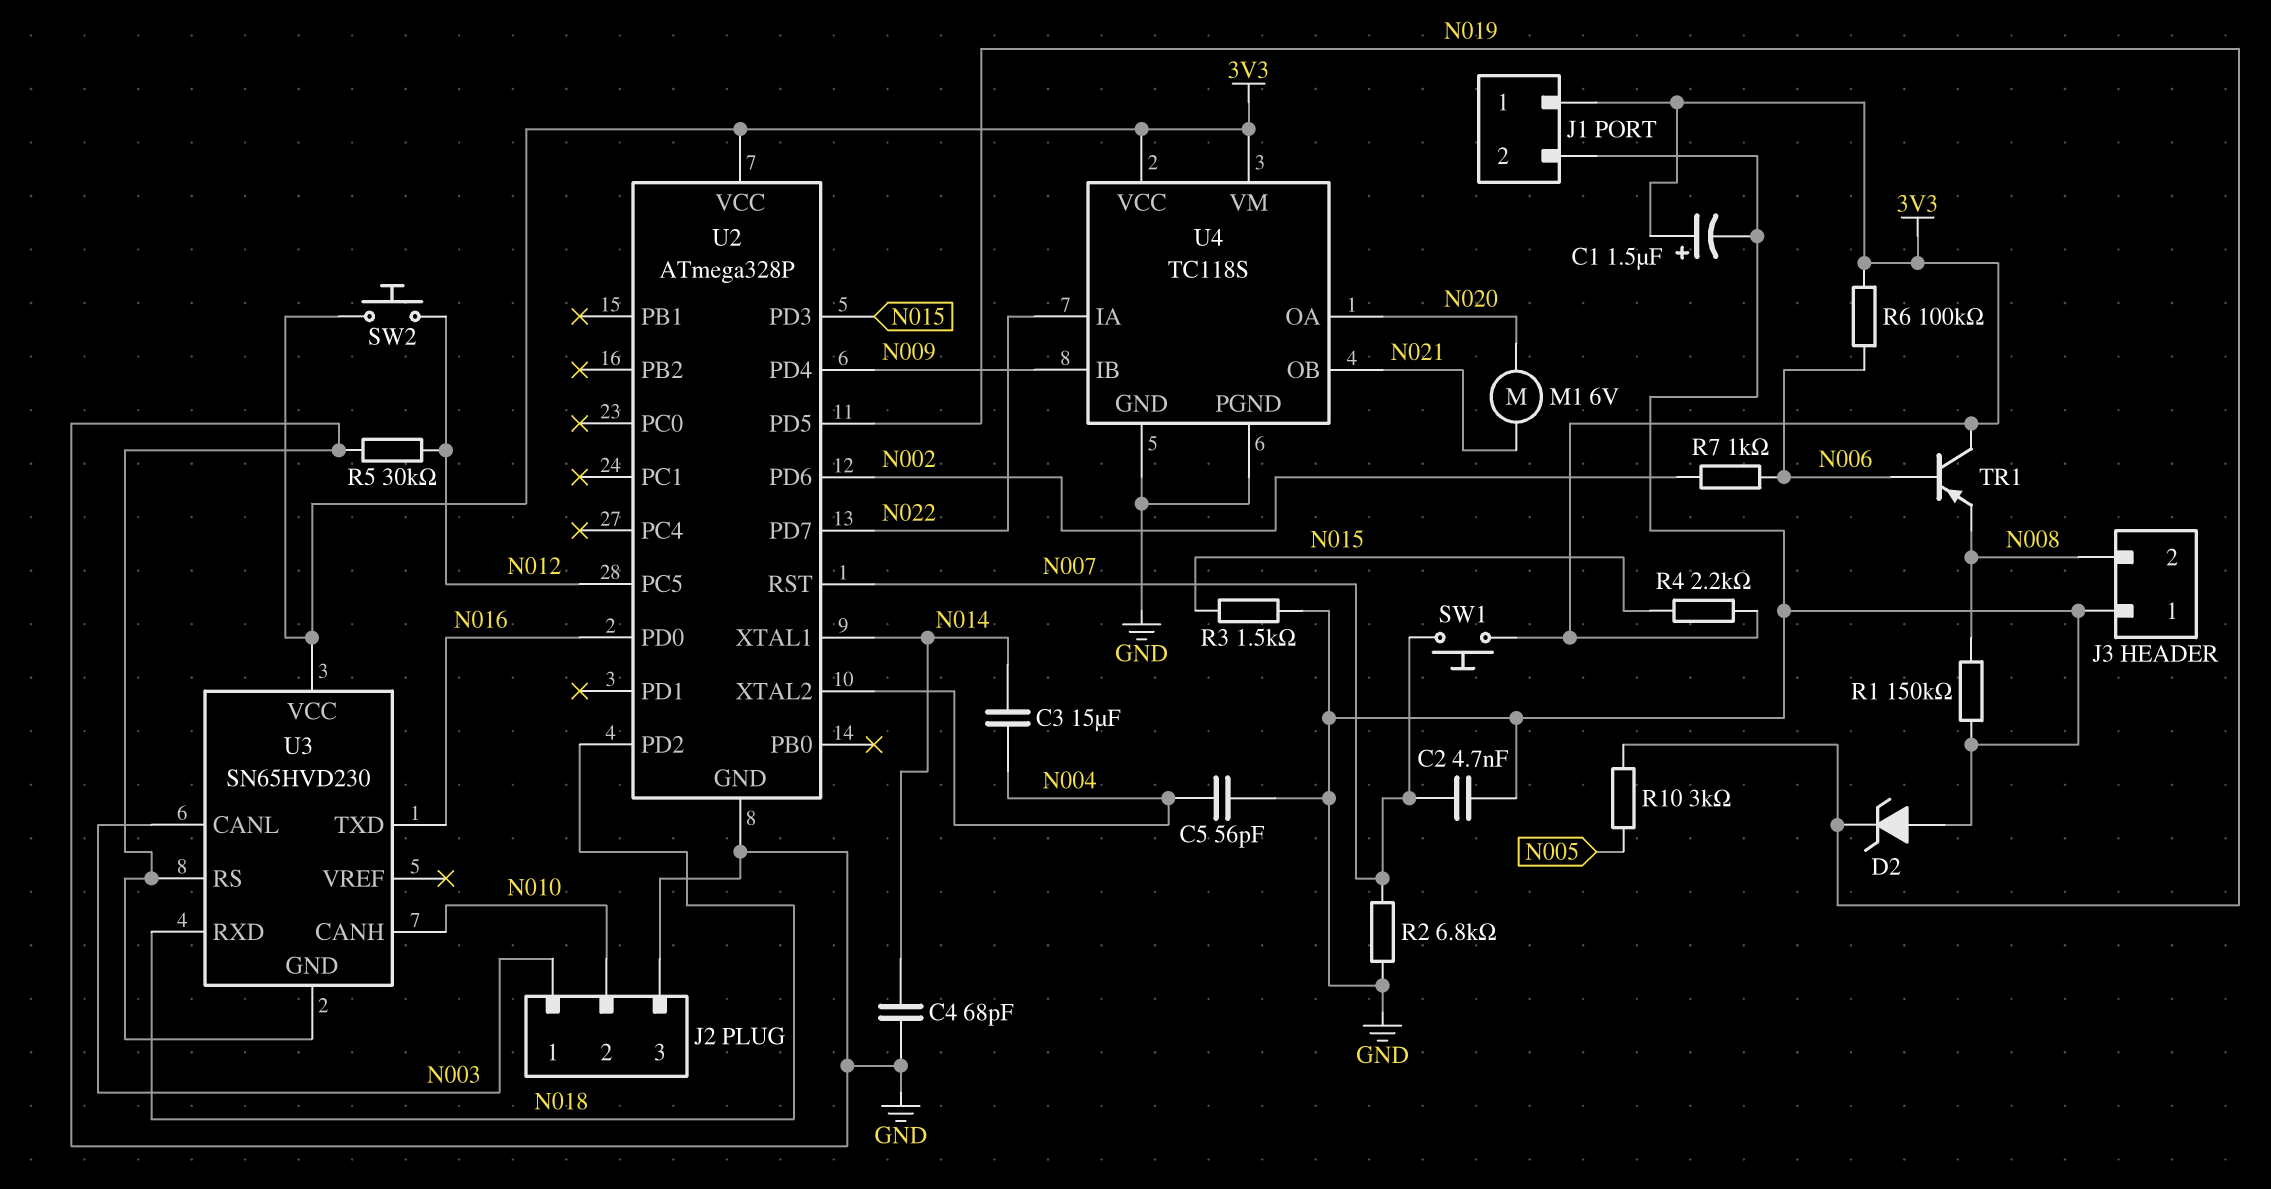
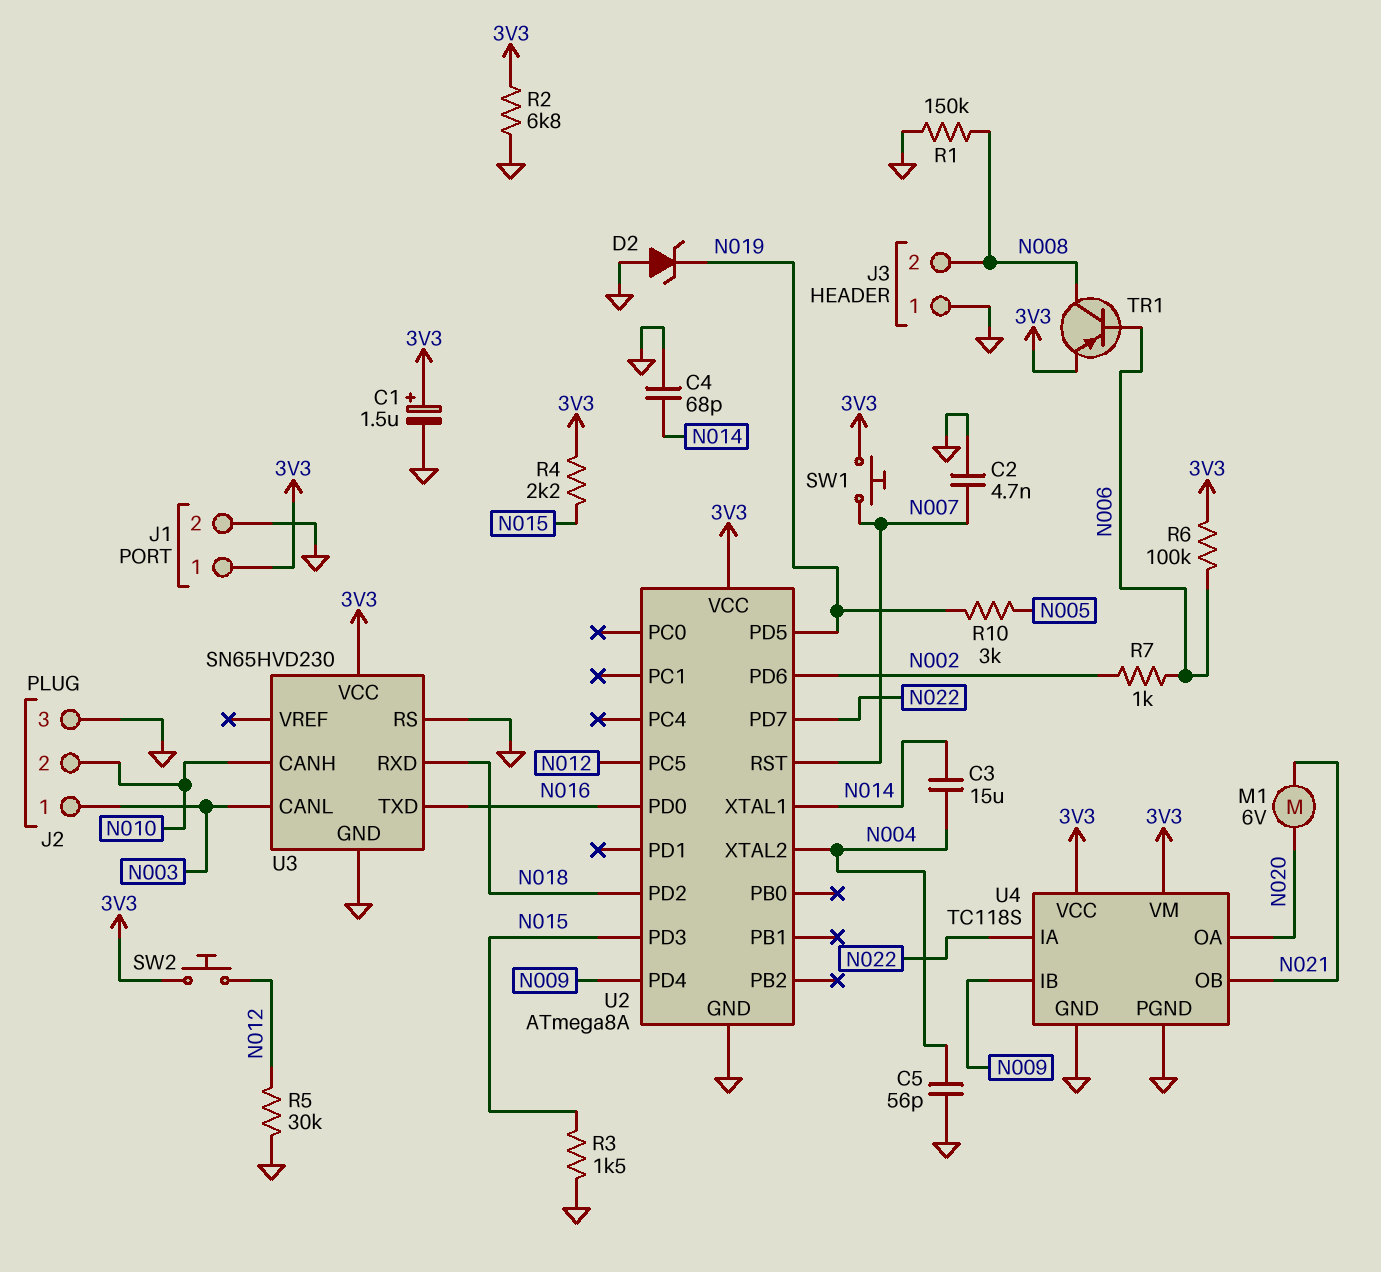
R2: 6.8k (GND, N007) -> 6.8k (3V3, GND)
TR1: PNP (B N006, C 3V3, E N008) -> PNP (B N006, C N008, E 3V3)
U2: ATmega328P -> ATmega8A

